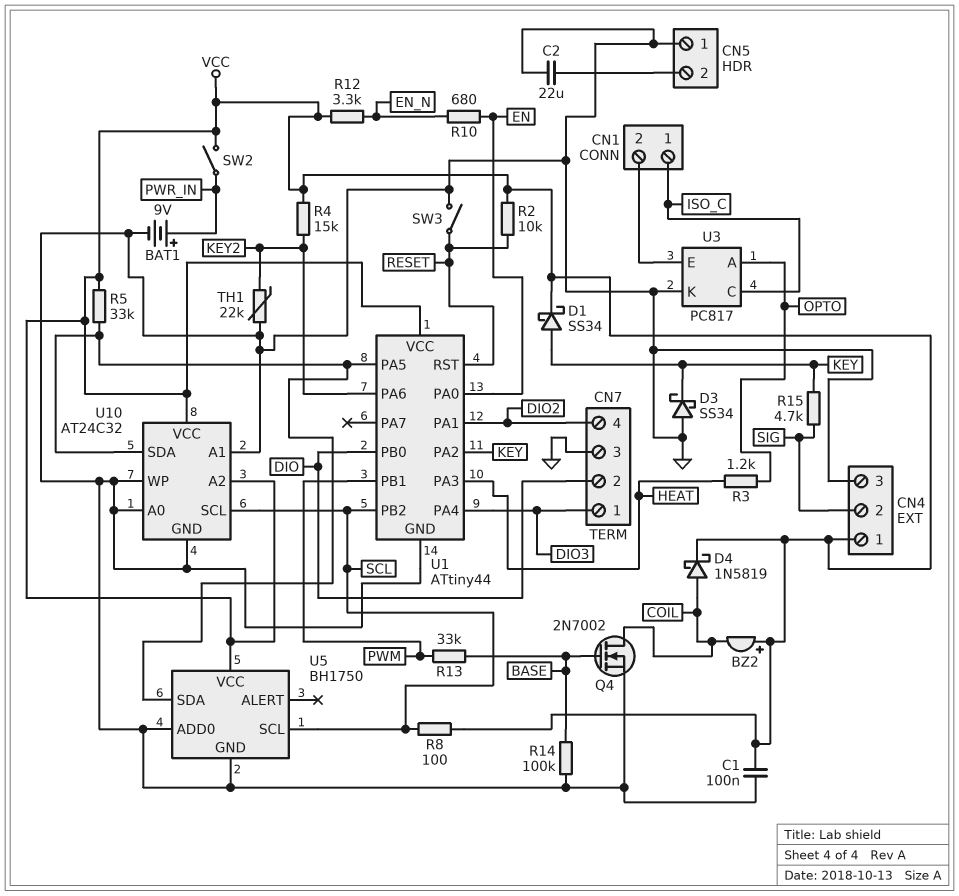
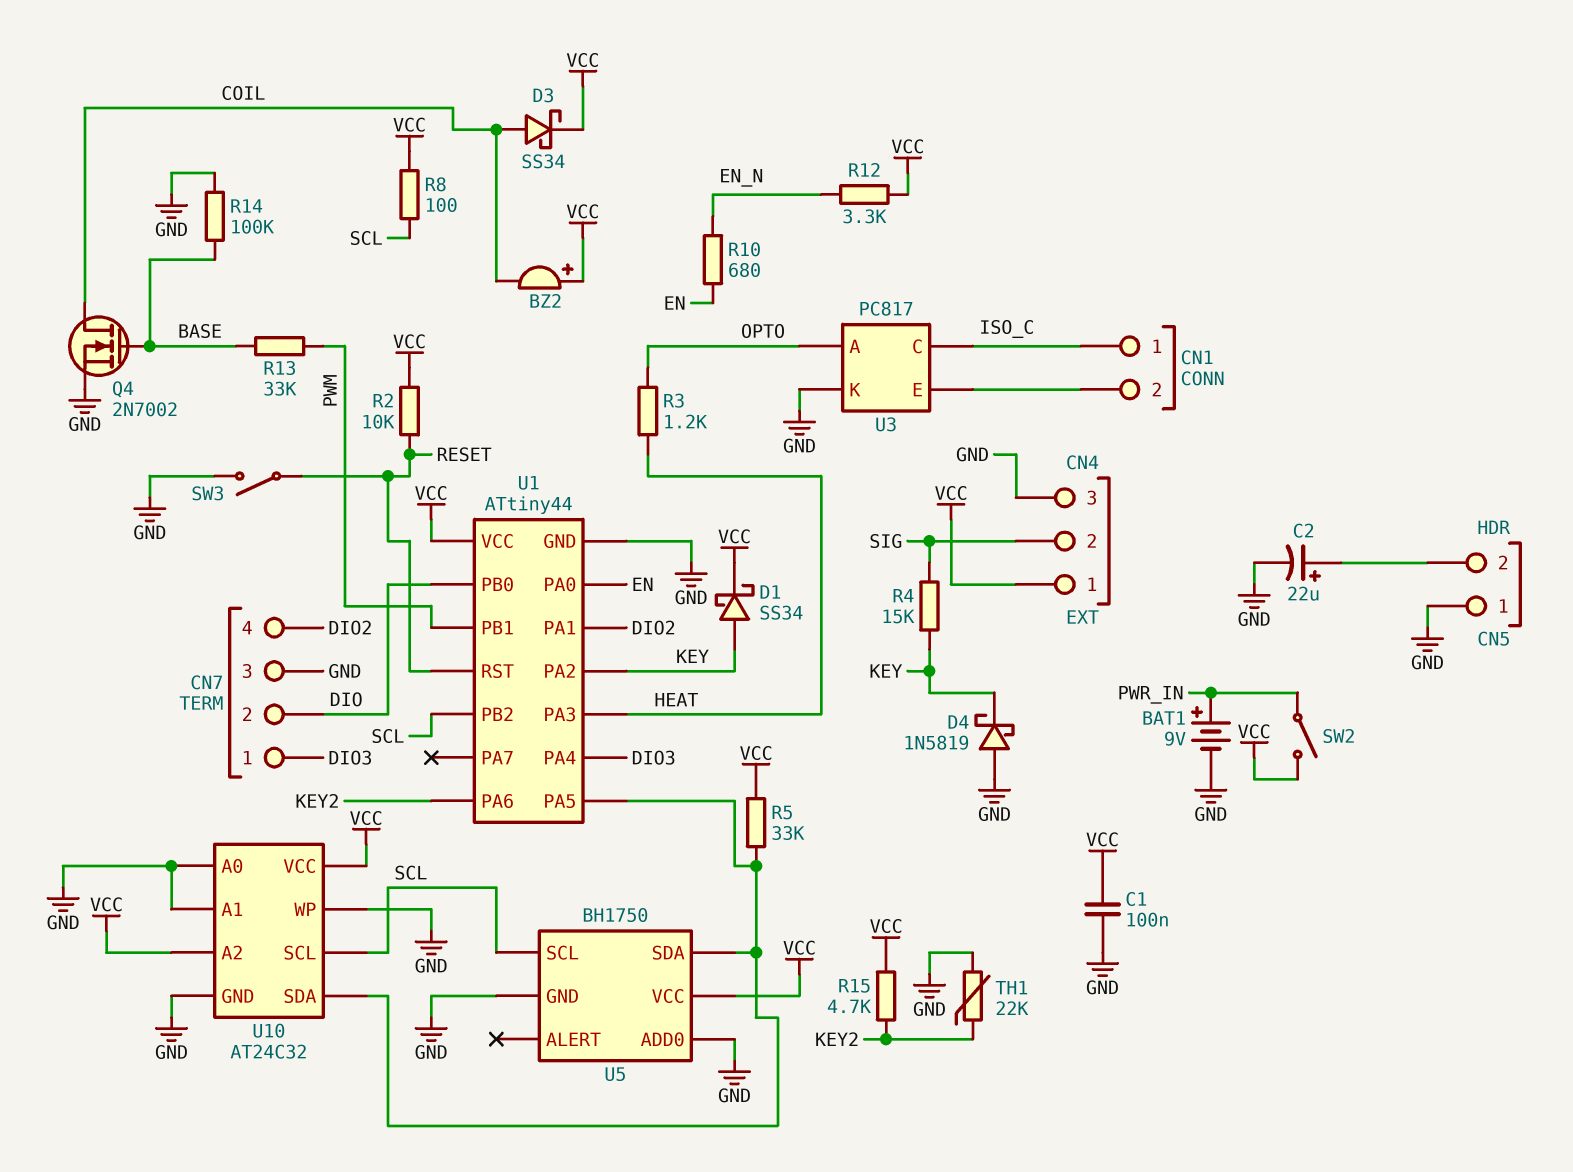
C2: 22uF (CN5/2, GND) -> 22uF (plus CN5/2, minus GND)
D3: schottky SS34 (A GND, K KEY) -> schottky SS34 (A COIL, K VCC)
D4: schottky 1N5819 (A COIL, K VCC) -> schottky 1N5819 (A GND, K KEY)
R4: 15k (KEY2, VCC) -> 15k (KEY, SIG)
R15: 4.7k (KEY, SIG) -> 4.7k (KEY2, VCC)

